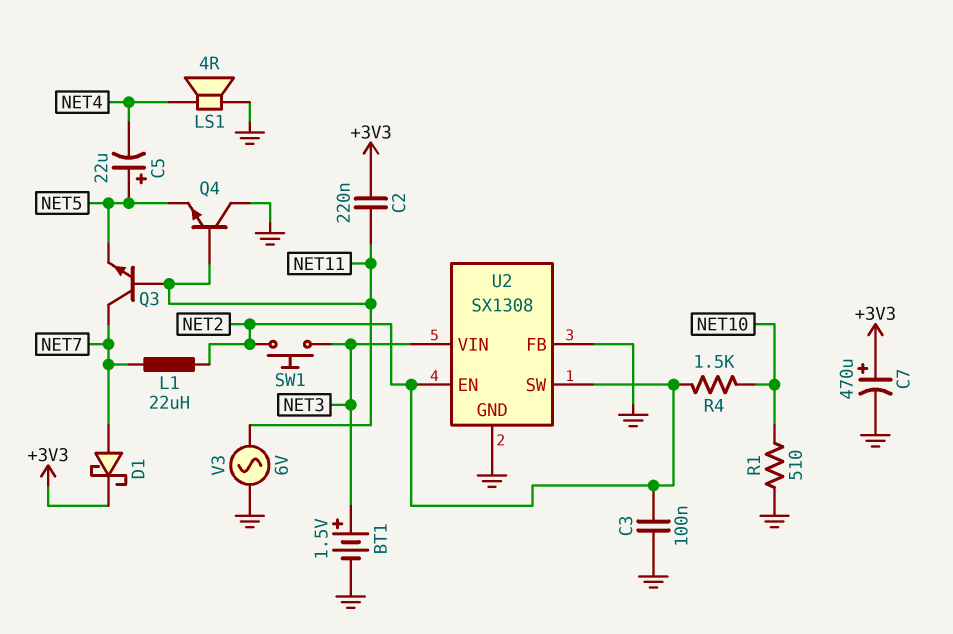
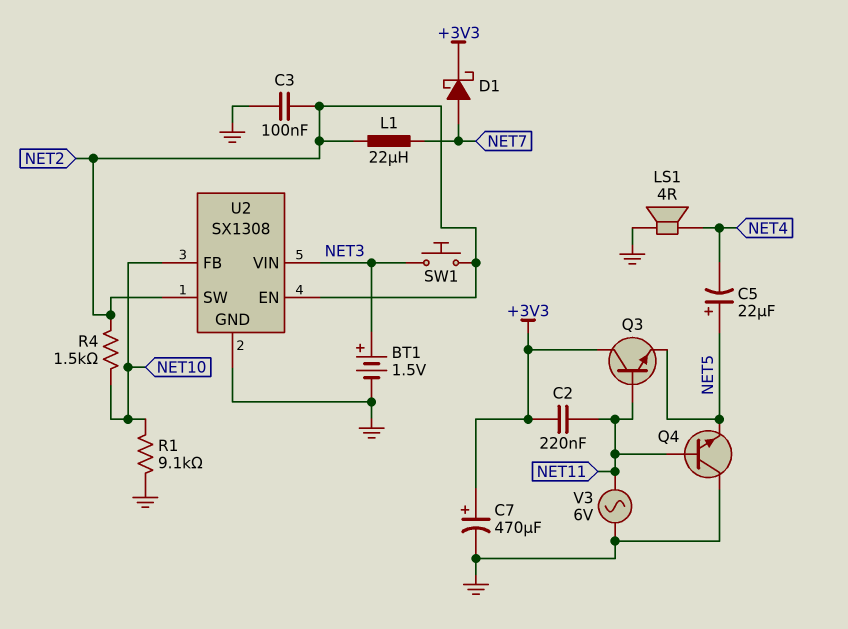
Q3: NPN (B NET11, C NET7, E NET5) -> NPN (B NET11, C +3V3, E NET5)
R1: 510 (GND, NET10) -> 9.1k (GND, NET10)
U2 pin FB: GND -> NET10

